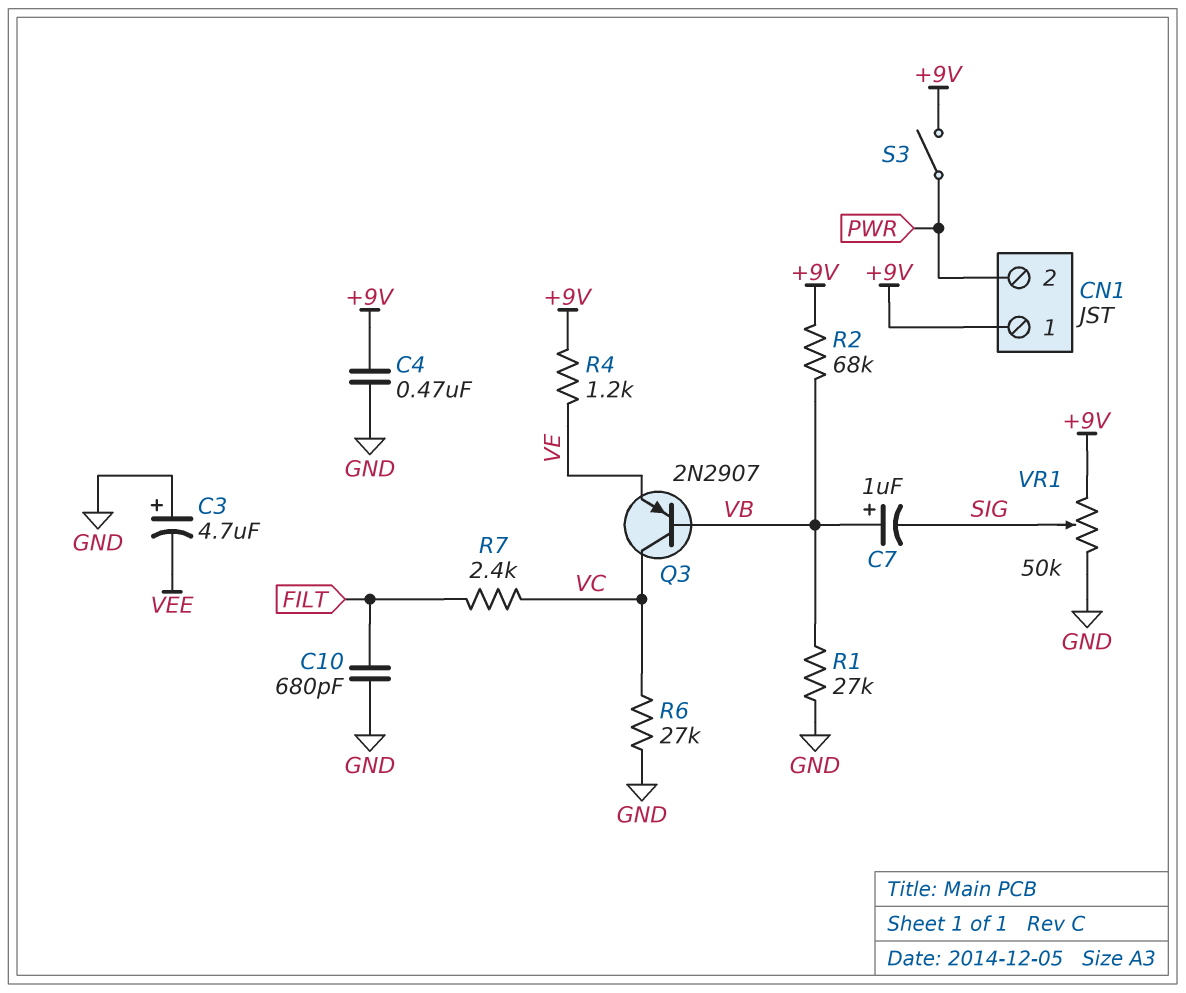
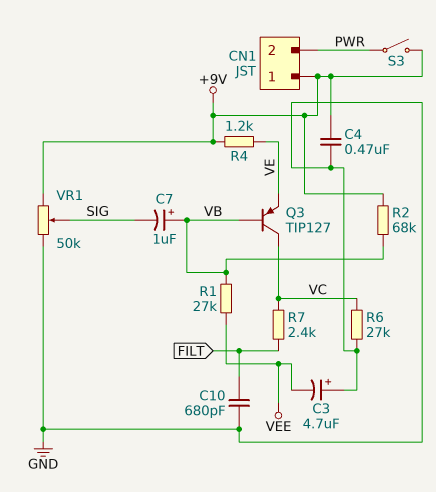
Q3: PNP 2N2907 (B VB, C VC, E VE) -> PNP TIP127 (B VB, C VC, E VE)
R1: 27k (GND, VB) -> 27k (VB, VEE)

